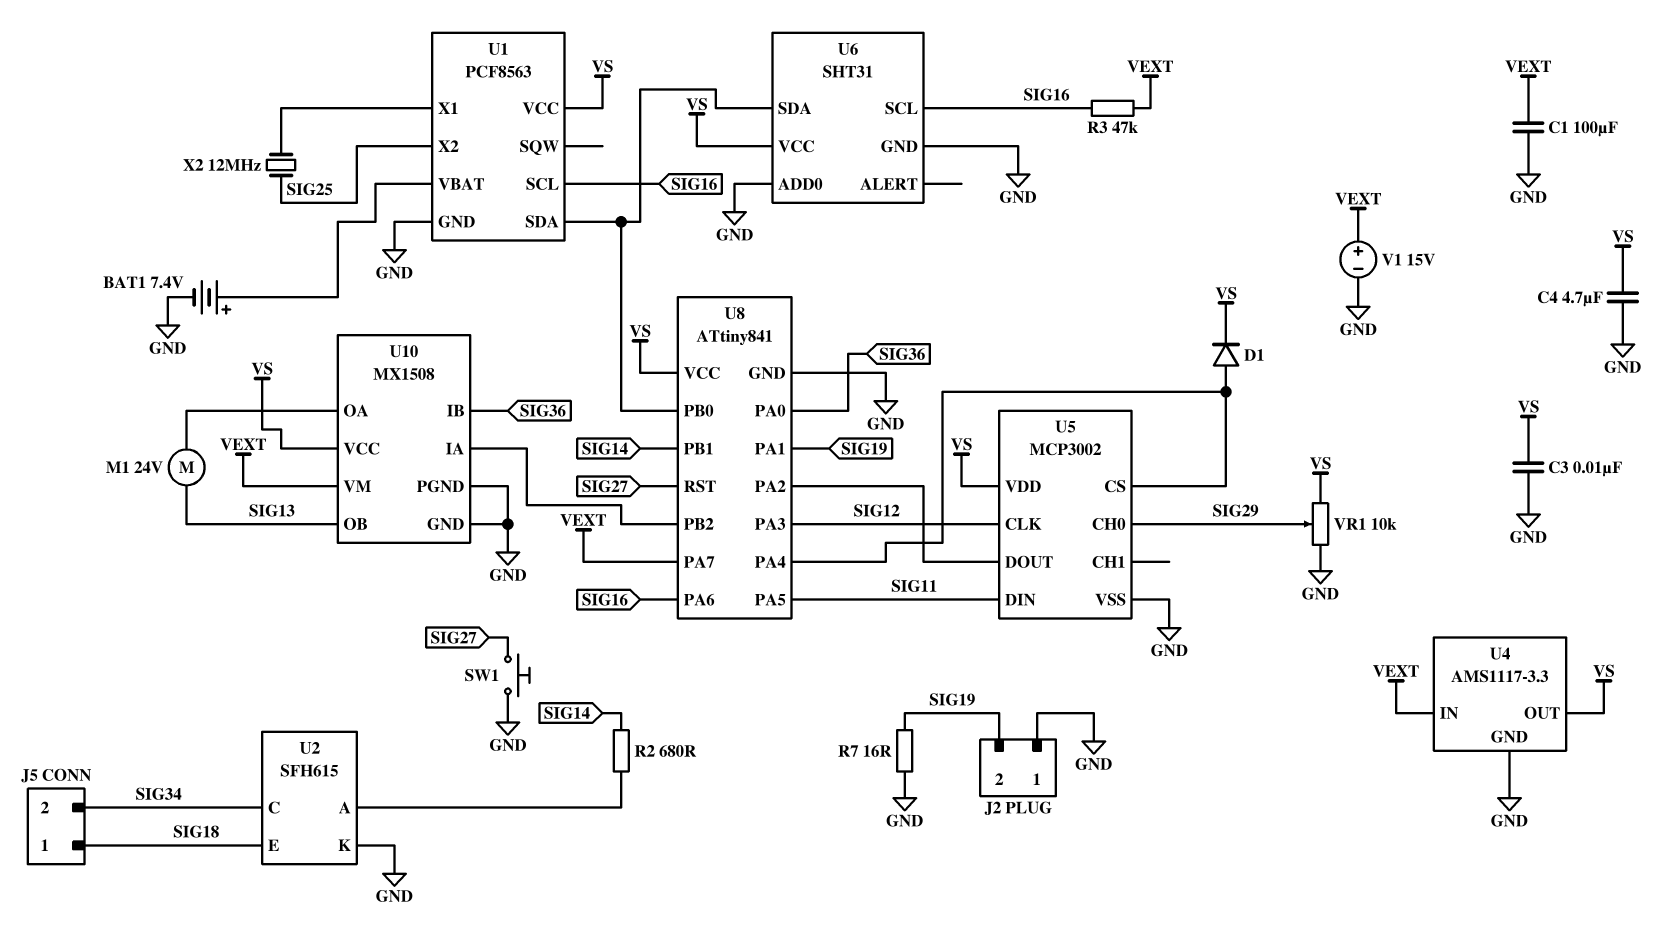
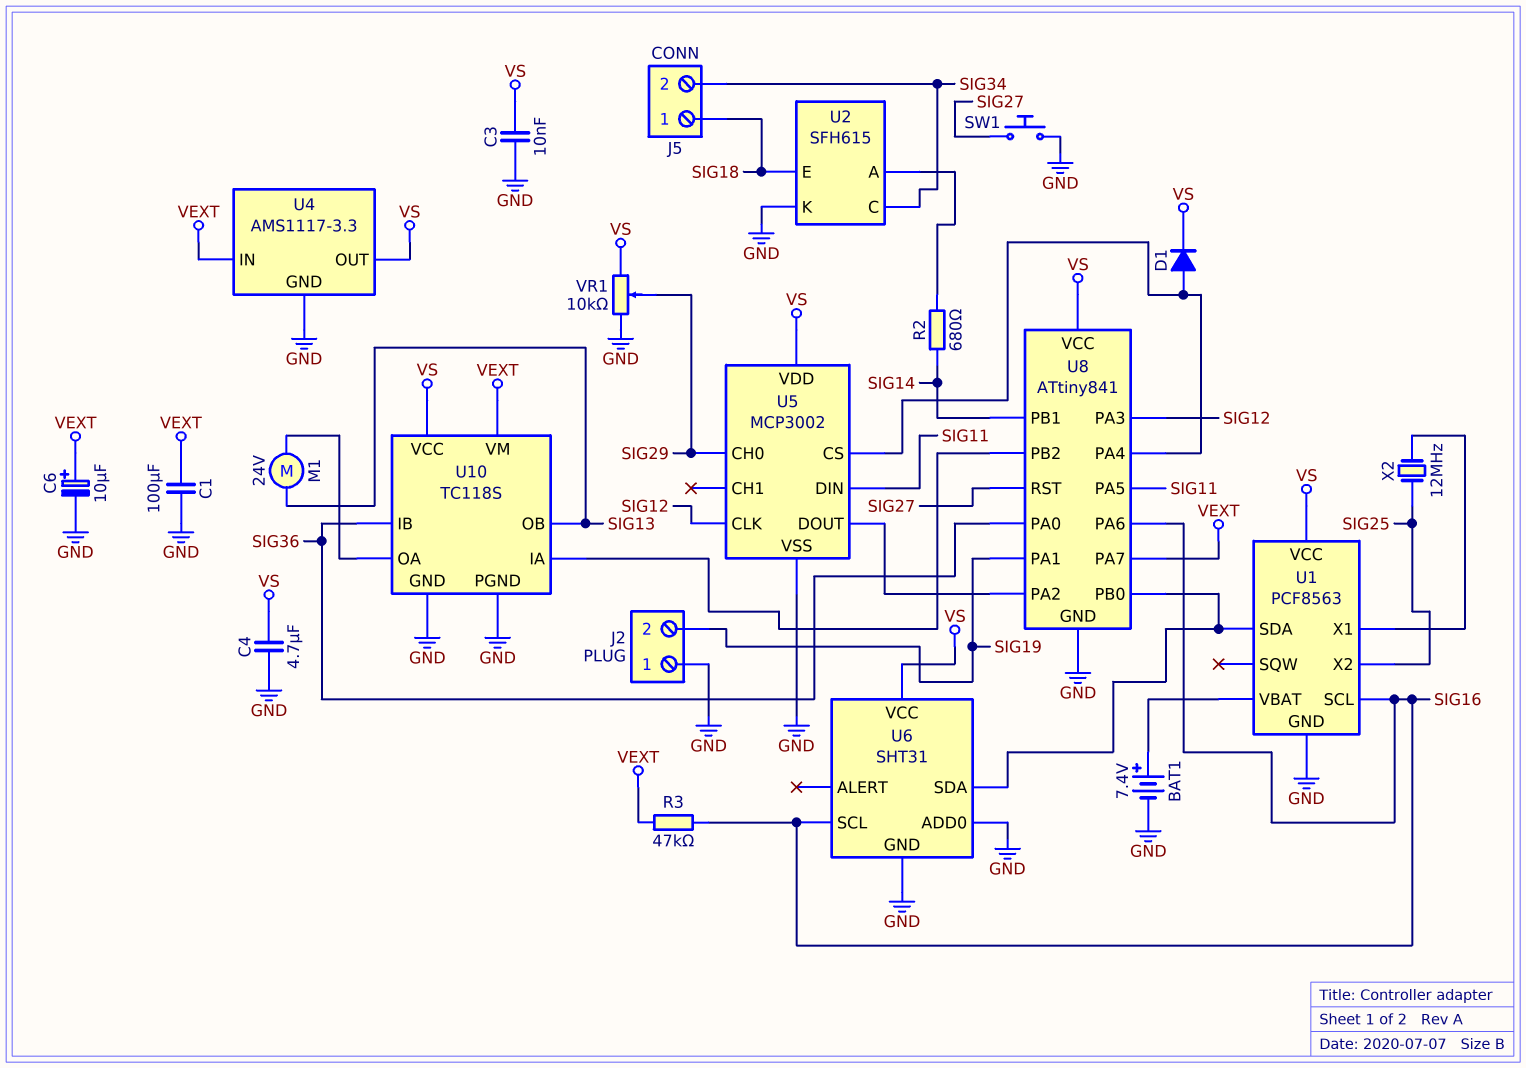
C6: none -> 10uF (plus VEXT, minus GND)
R7: 16 (GND, SIG19) -> none
U10: MX1508 -> TC118S
V1: 15V (plus VEXT, minus GND) -> none

